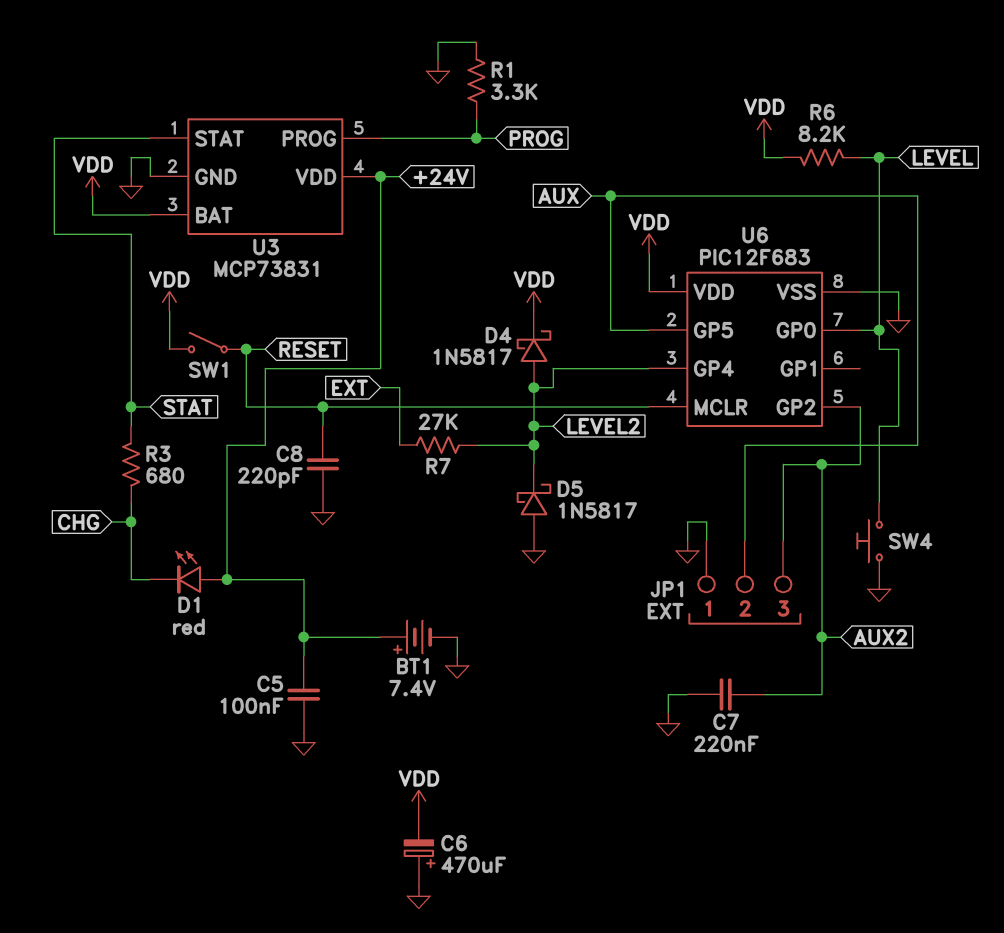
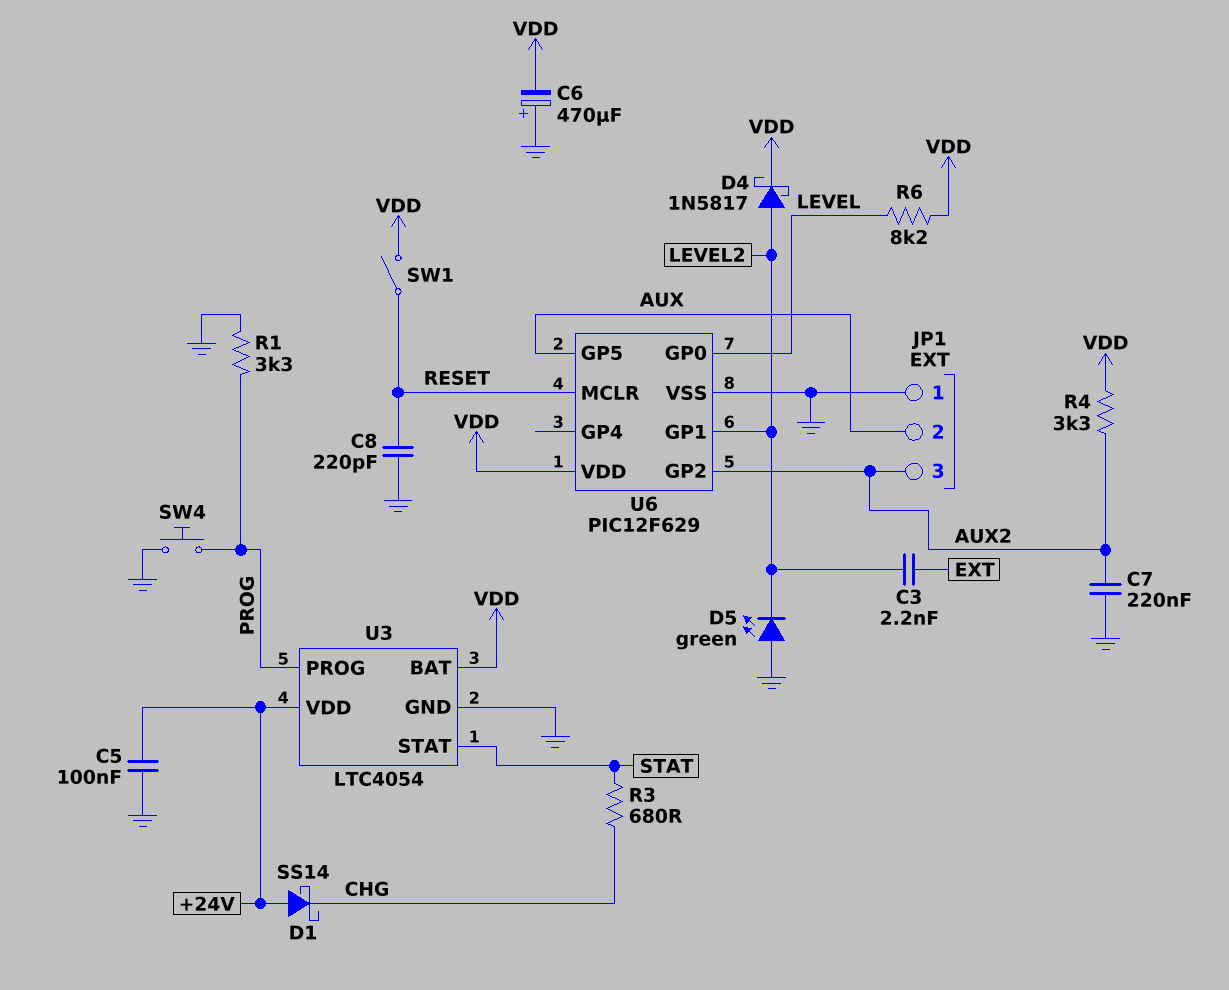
BT1: 7.4V (plus +24V, minus GND) -> none
C3: none -> 2.2nF (EXT, LEVEL2)
D1: LED red (A +24V, K CHG) -> schottky SS14 (A +24V, K CHG)
D5: schottky 1N5817 (A GND, K LEVEL2) -> LED green (A GND, K LEVEL2)
R4: none -> 3.3k (AUX2, VDD)
R7: 27k (EXT, LEVEL2) -> none
SW4: button (GND, LEVEL) -> button (GND, PROG)
U3: MCP73831 -> LTC4054
U6: PIC12F683 -> PIC12F629
U6 pin GP1: none -> LEVEL2
U6 pin GP4: LEVEL2 -> none

